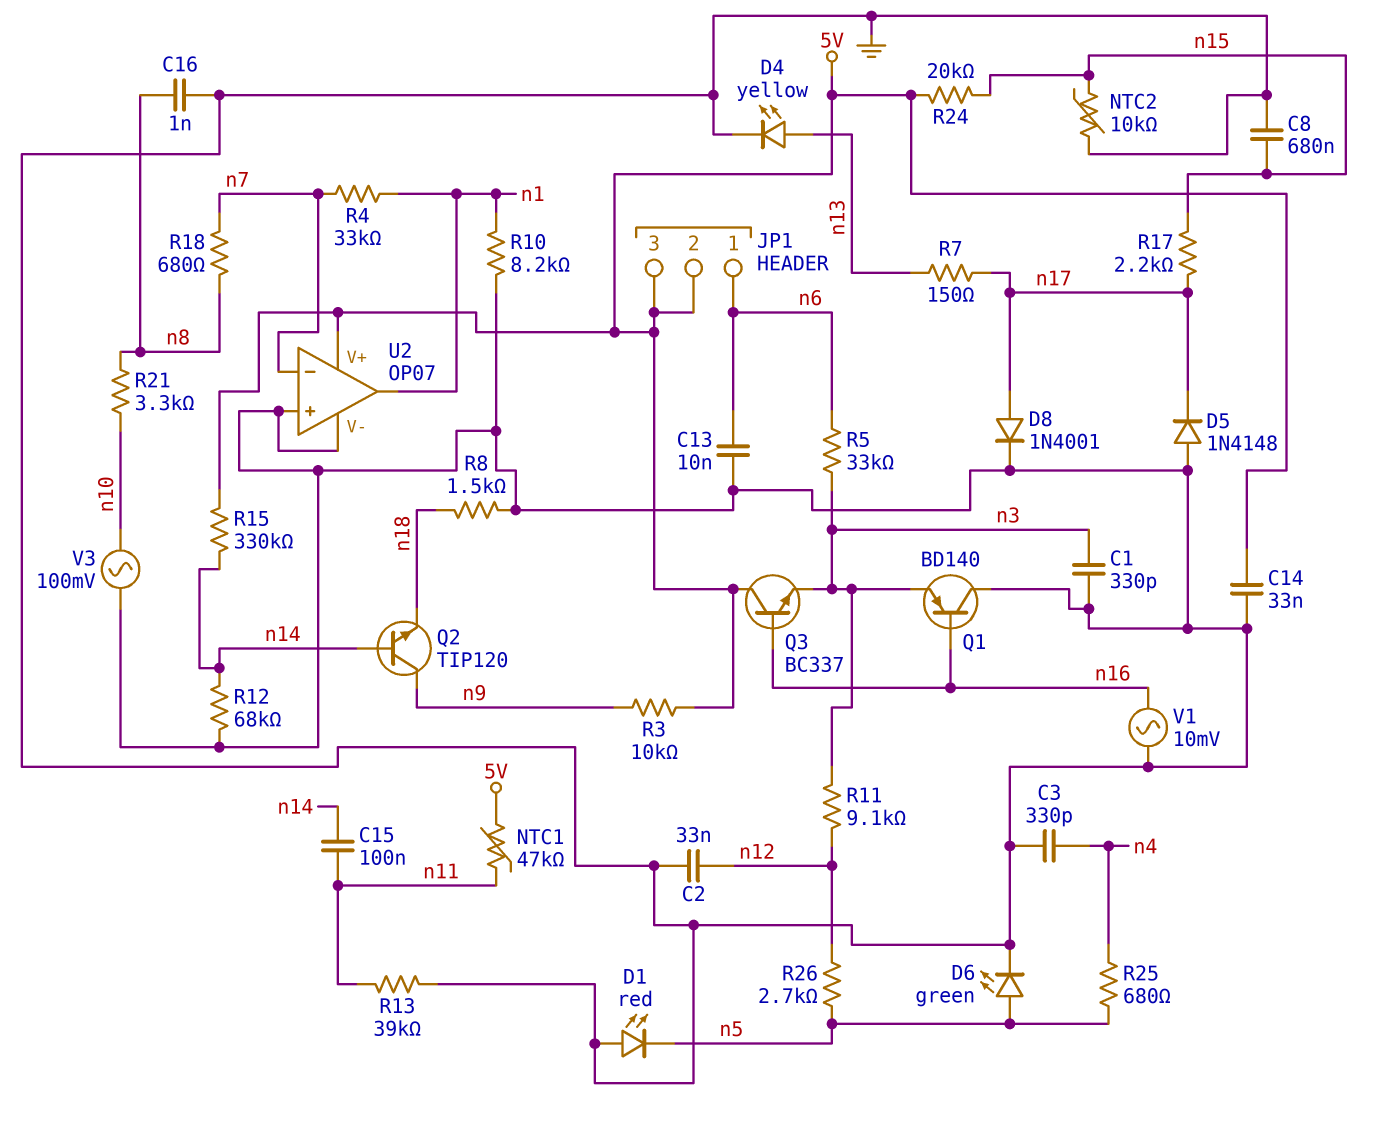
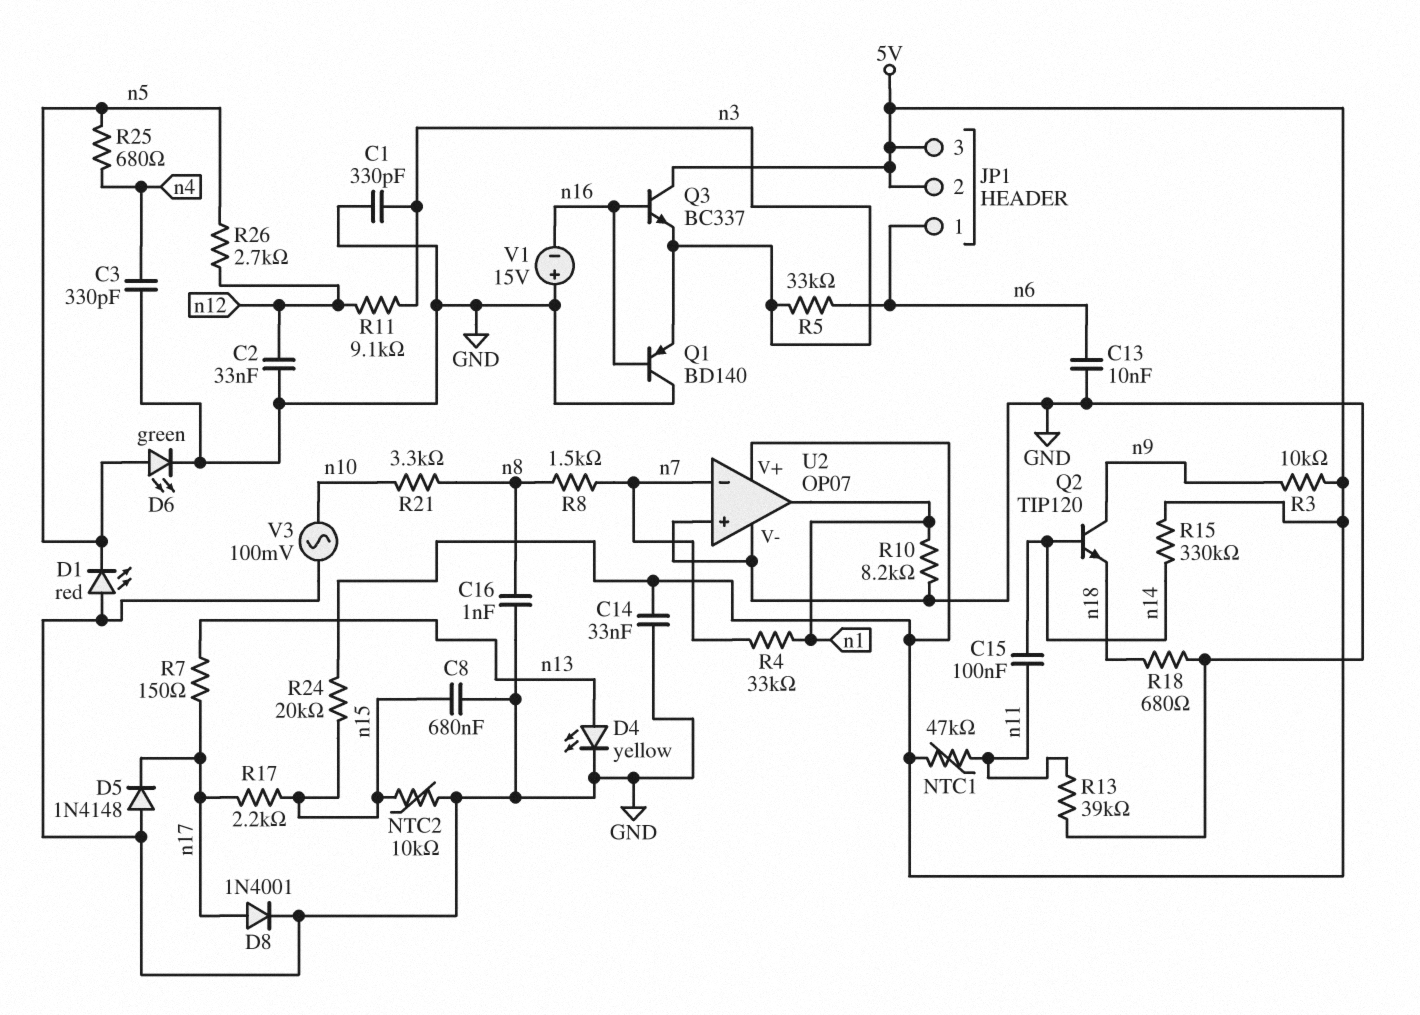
R8: 1.5k (GND, n18) -> 1.5k (n7, n8)
R12: 68k (GND, n14) -> none
R18: 680 (n7, n8) -> 680 (GND, n18)
V1: AC 10mV (GND, n16) -> 15V (plus GND, minus n16)

